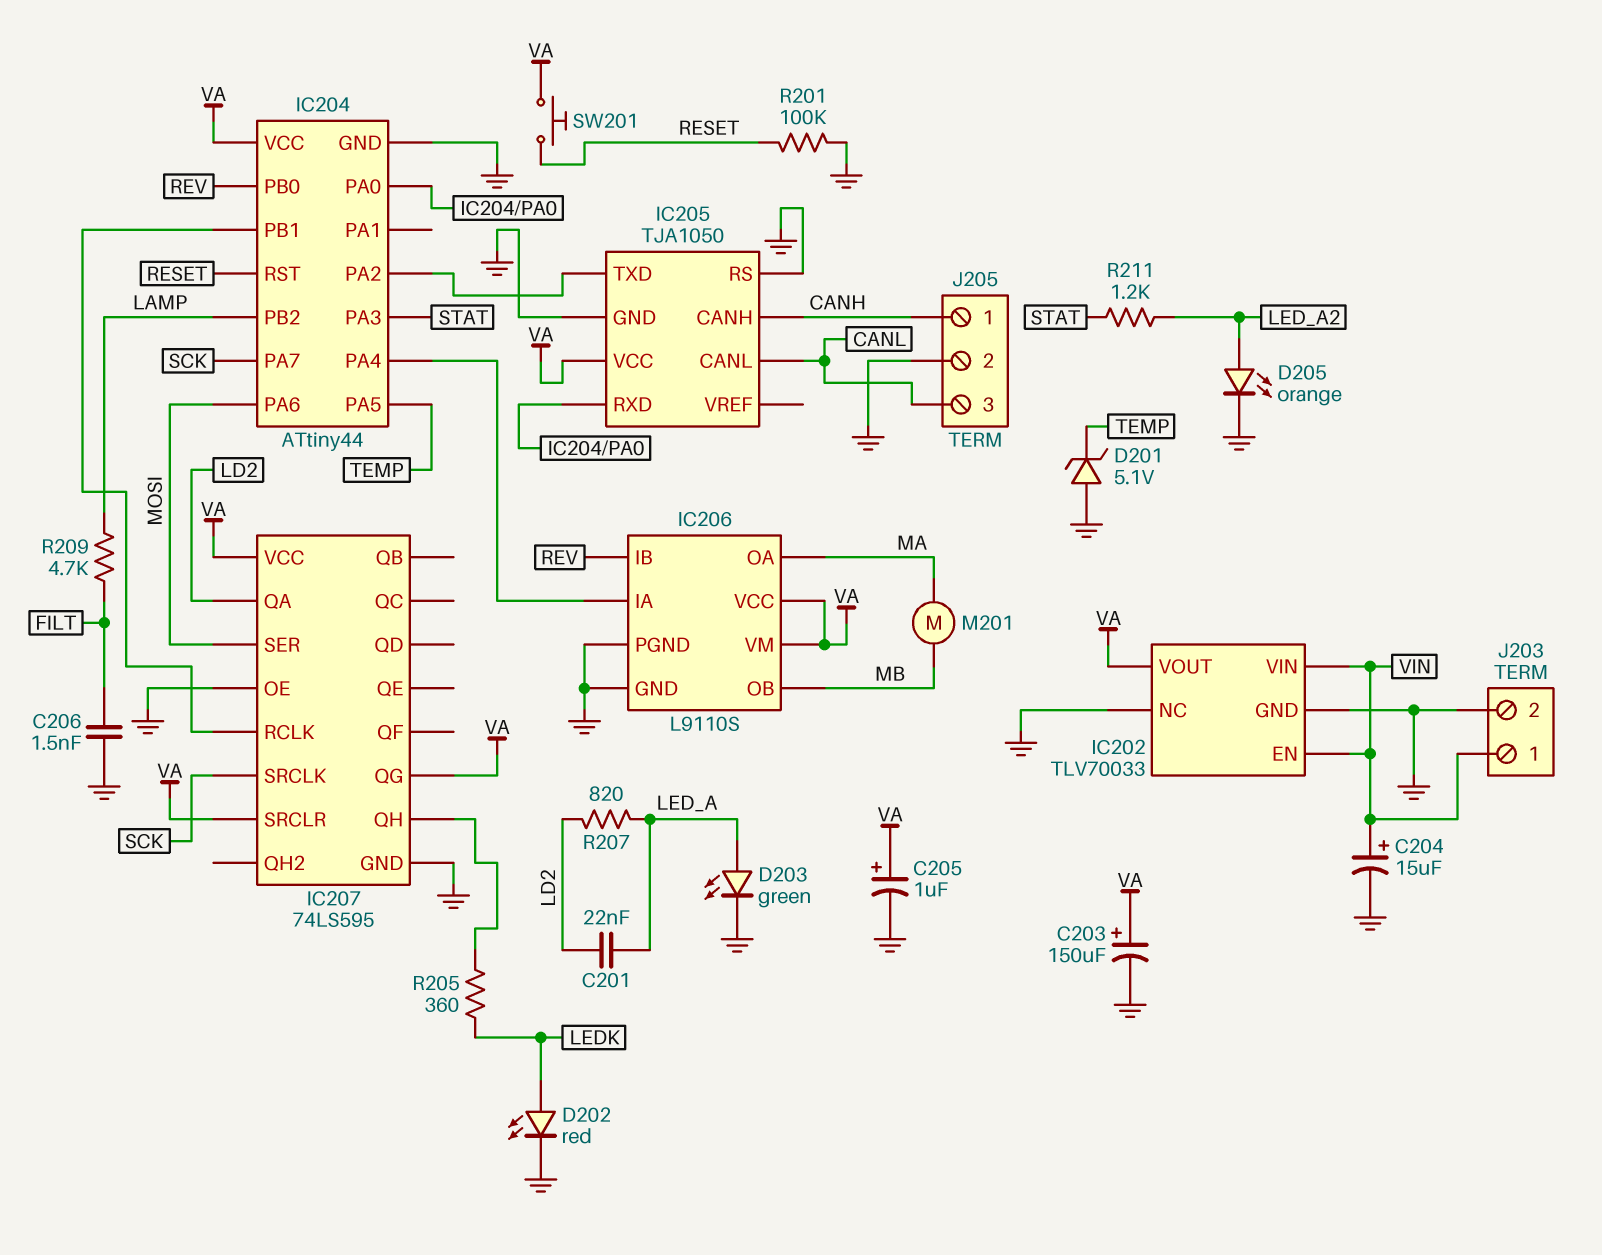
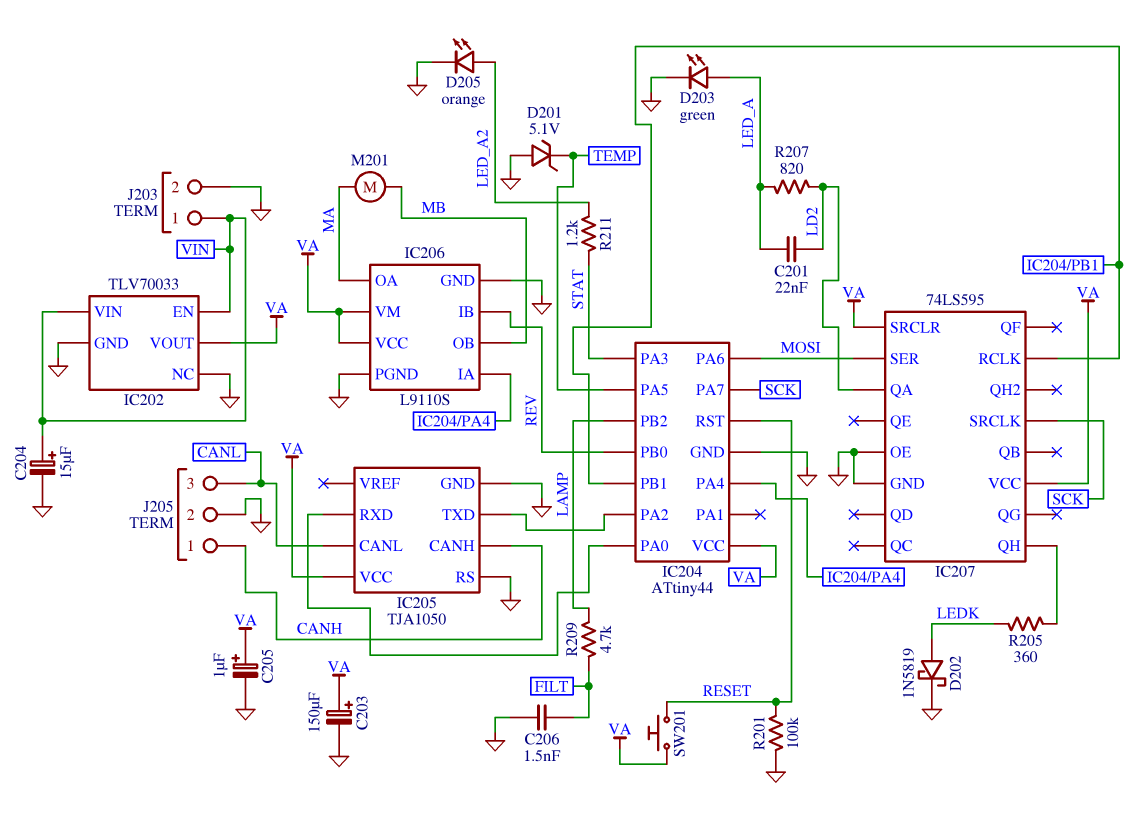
D202: LED red (A LEDK, K GND) -> schottky 1N5819 (A LEDK, K GND)
IC207 pin QG: VA -> none

